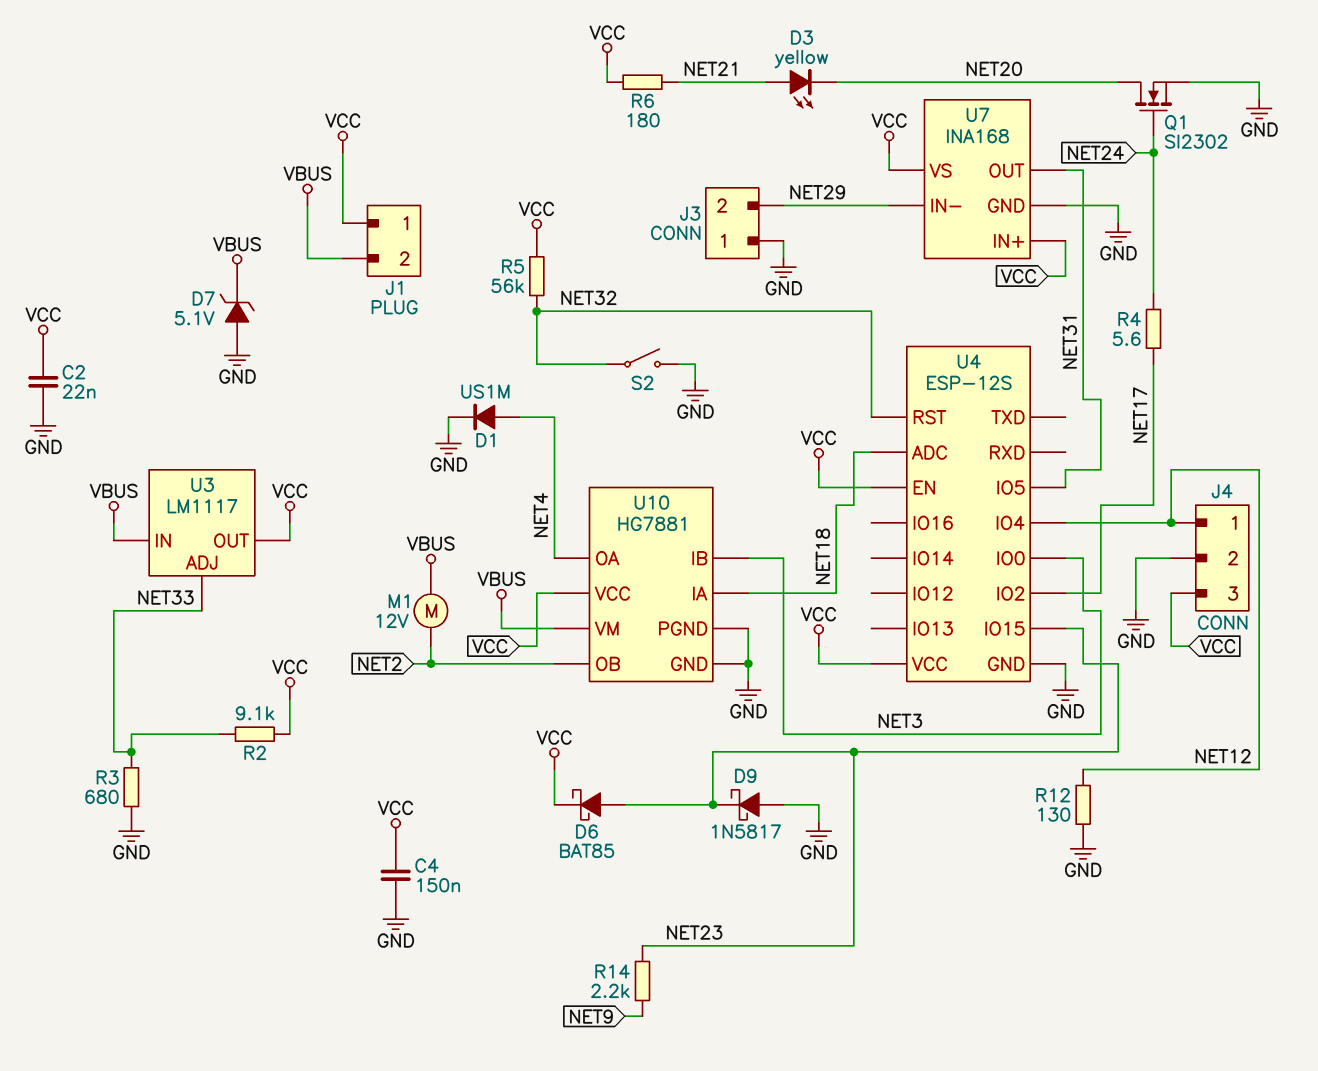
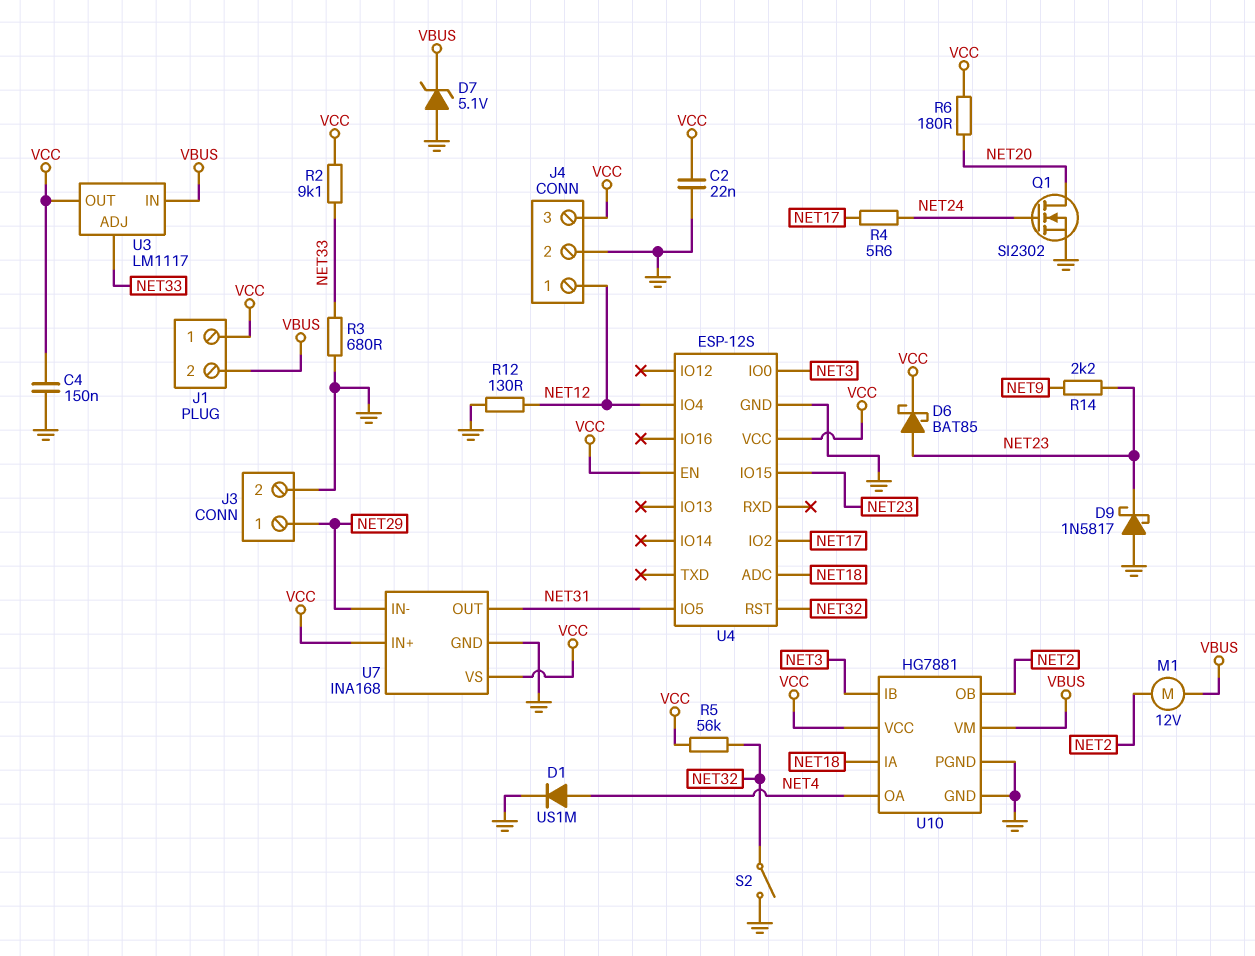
D3: LED yellow (A NET21, K NET20) -> none
J3 pin 1: GND -> NET29
J3 pin 2: NET29 -> GND
R6: 180 (NET21, VCC) -> 180 (NET20, VCC)

